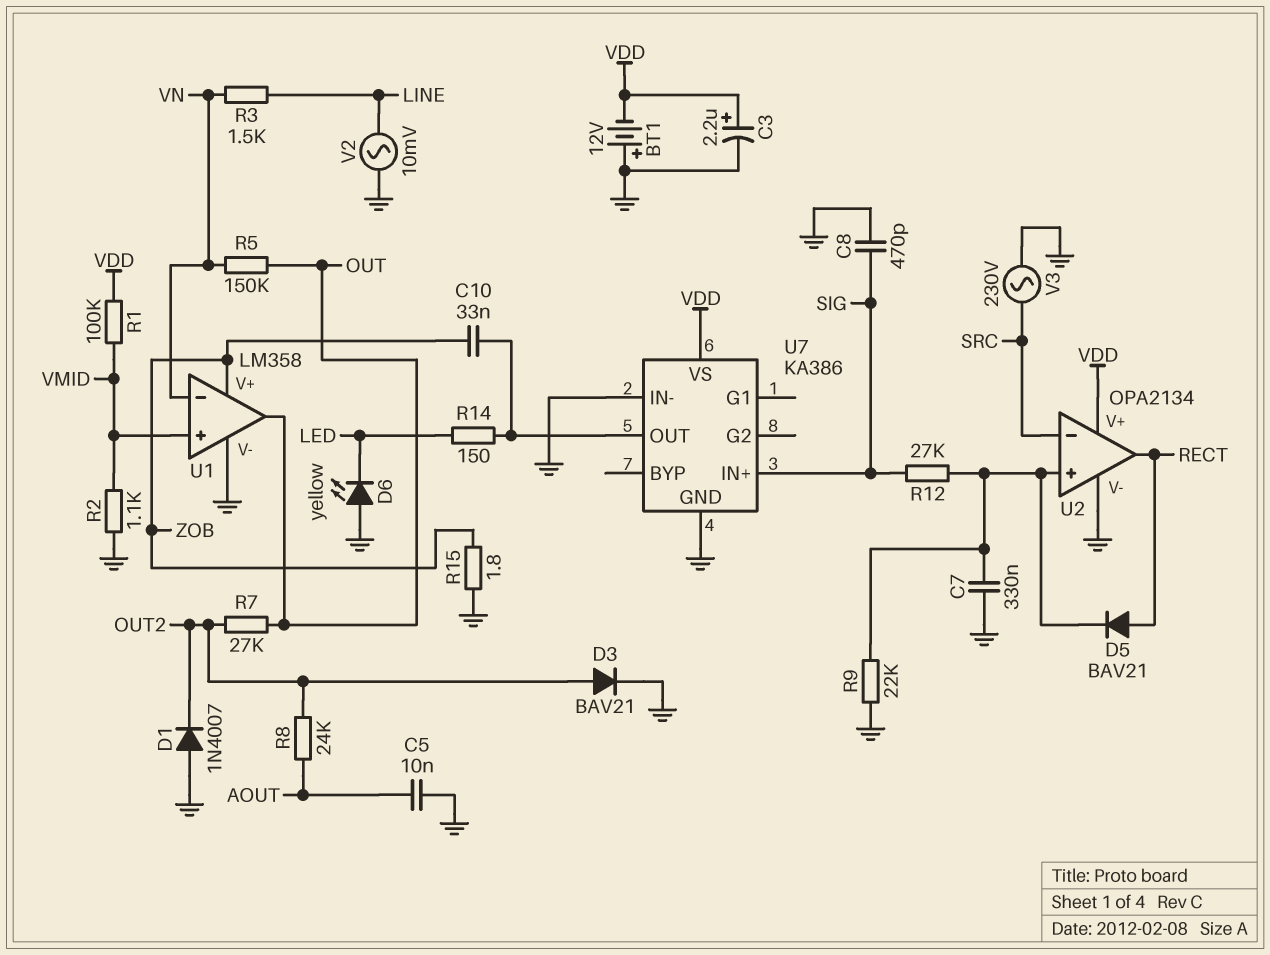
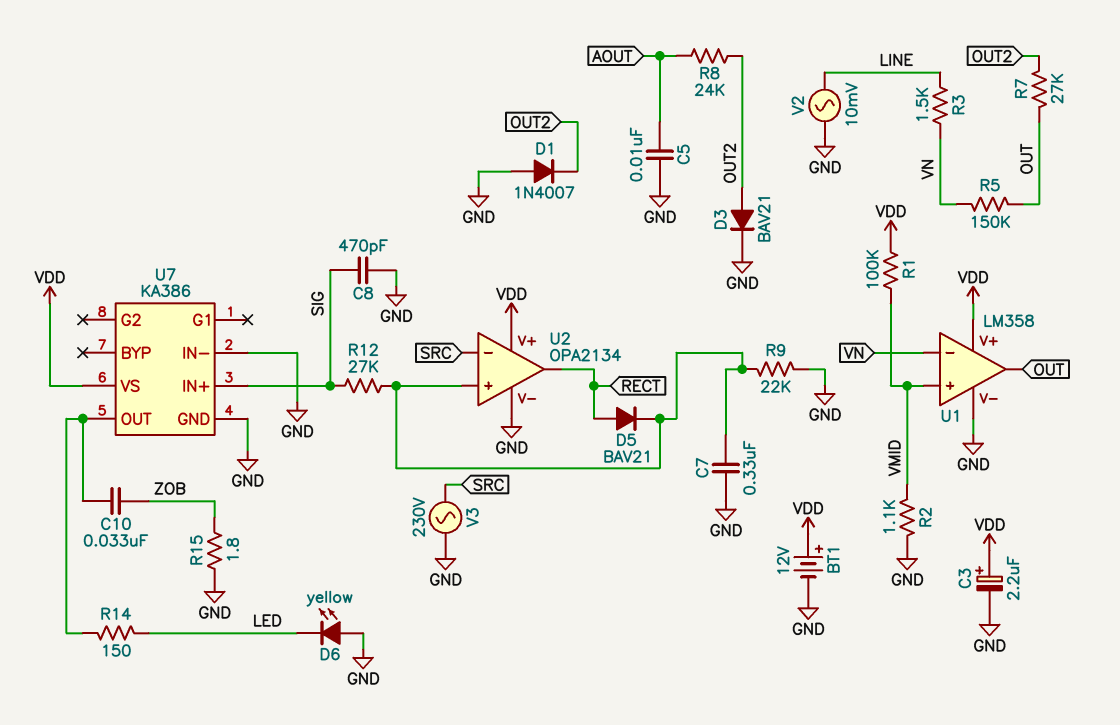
BT1: 12V (plus GND, minus VDD) -> 12V (plus VDD, minus GND)
U1 pin V+: ZOB -> VDD

